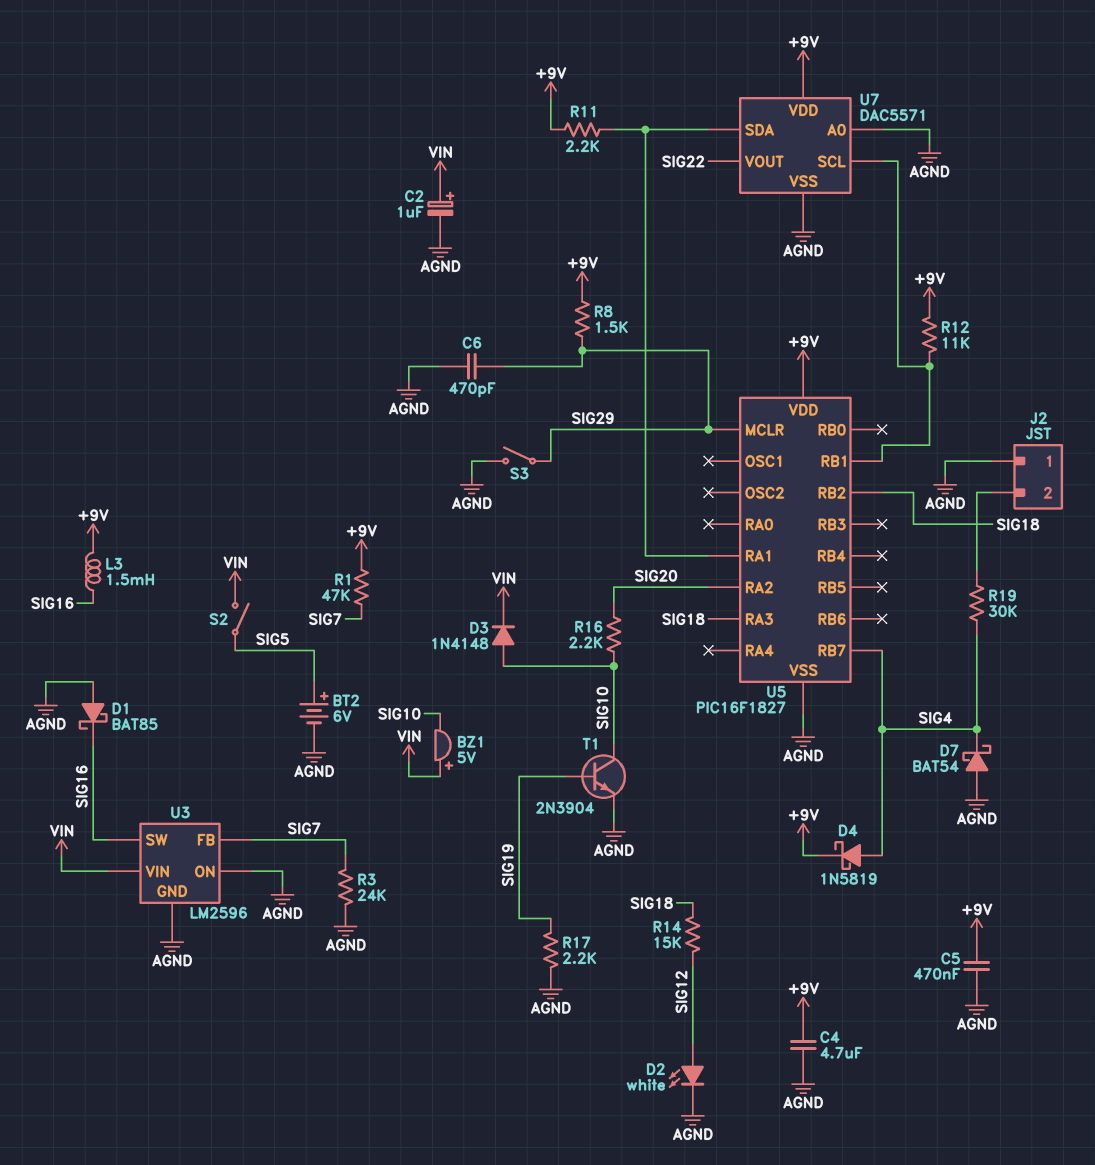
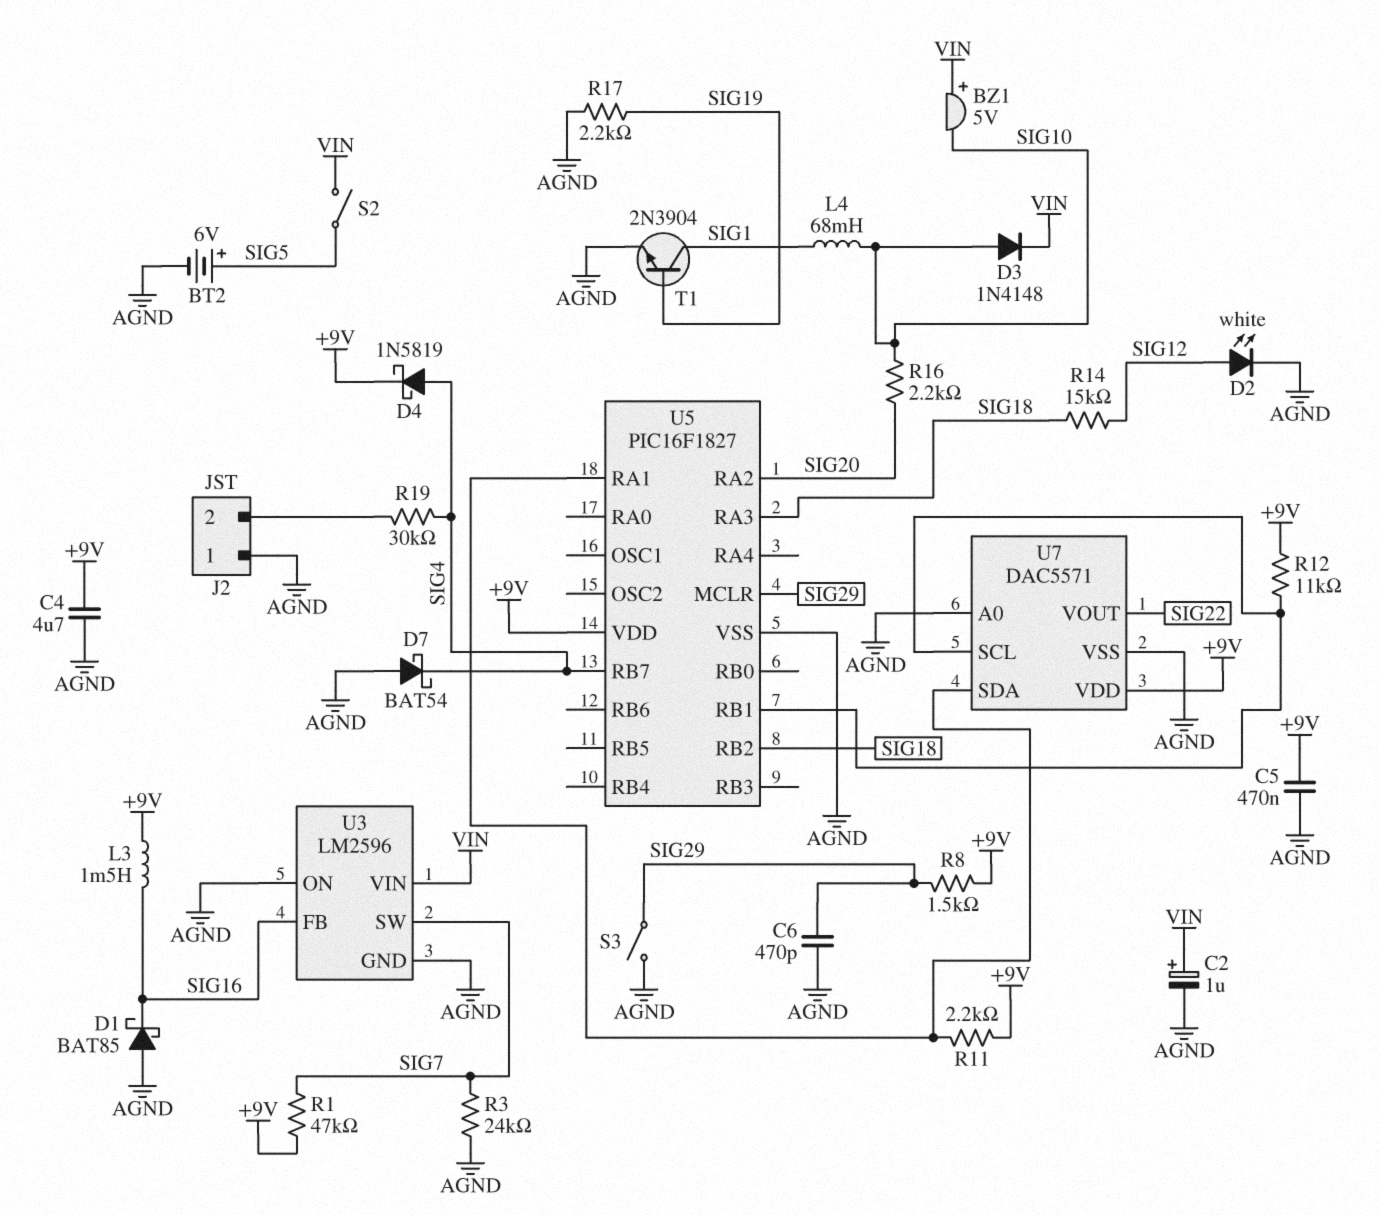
L4: none -> 68mH (SIG1, SIG10)
T1: NPN 2N3904 (B SIG19, C SIG10, E AGND) -> NPN 2N3904 (B SIG19, C SIG1, E AGND)
U3 pin FB: SIG7 -> SIG16
U3 pin SW: SIG16 -> SIG7

